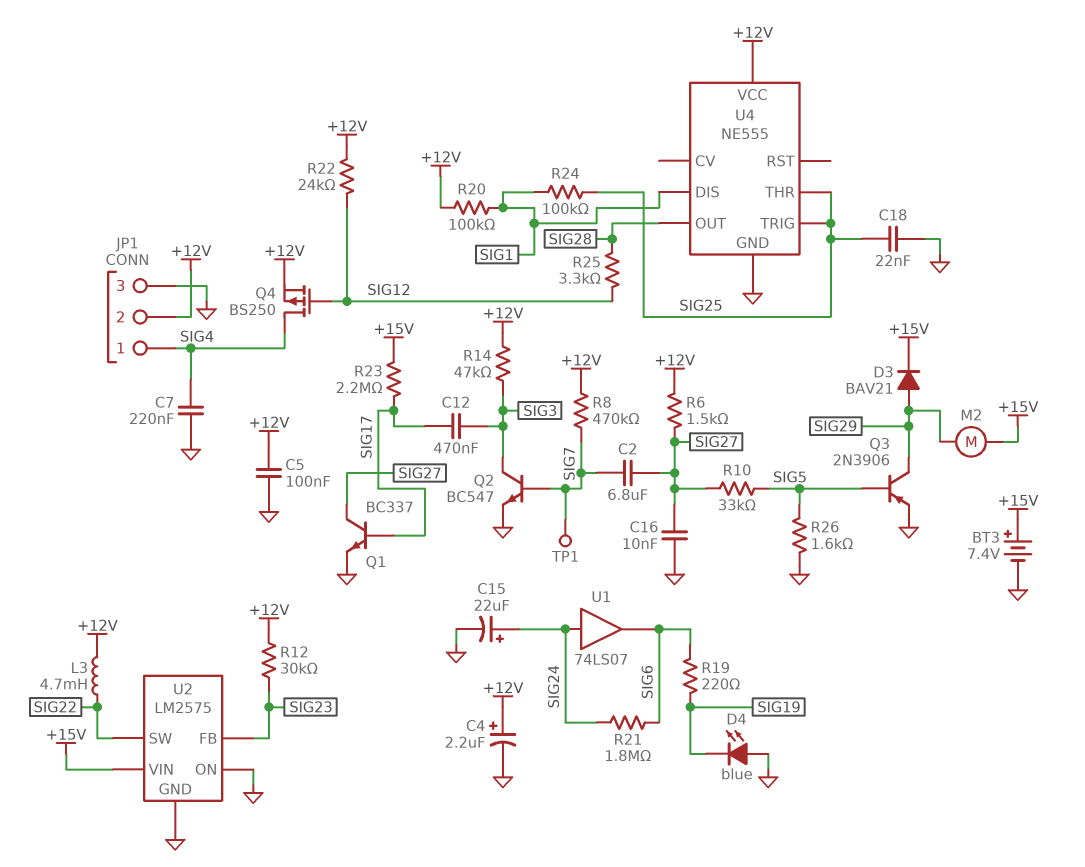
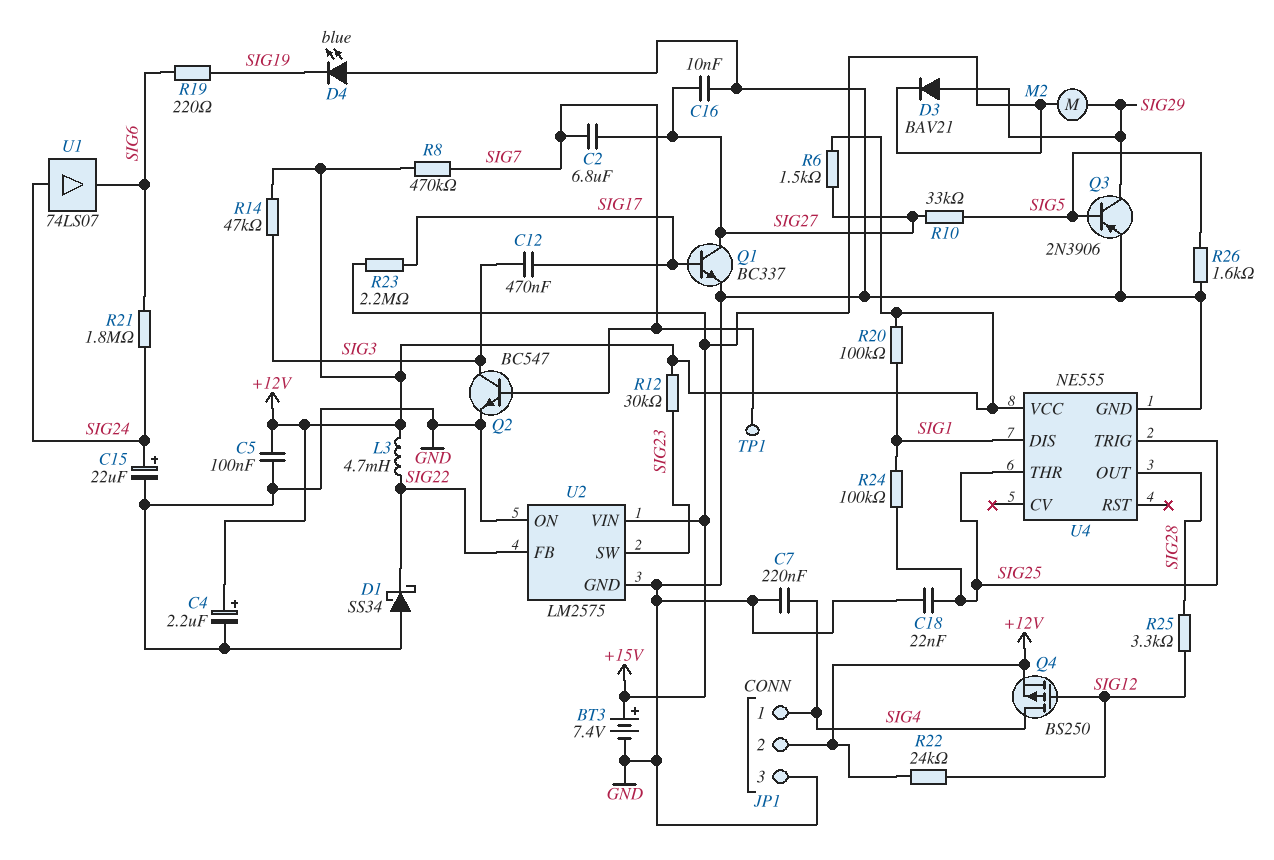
D1: none -> schottky SS34 (A GND, K SIG22)
U2 pin FB: SIG23 -> SIG22
U2 pin SW: SIG22 -> SIG23

